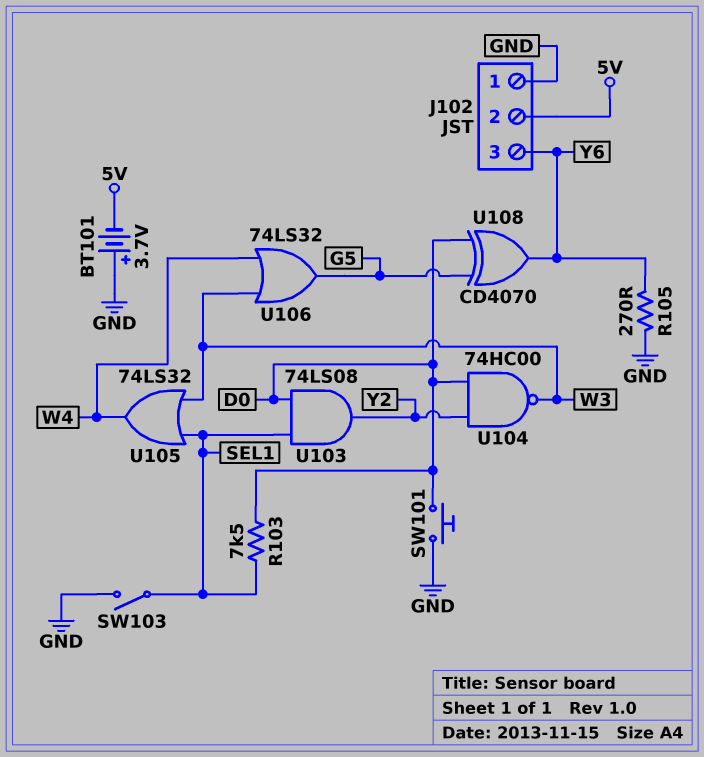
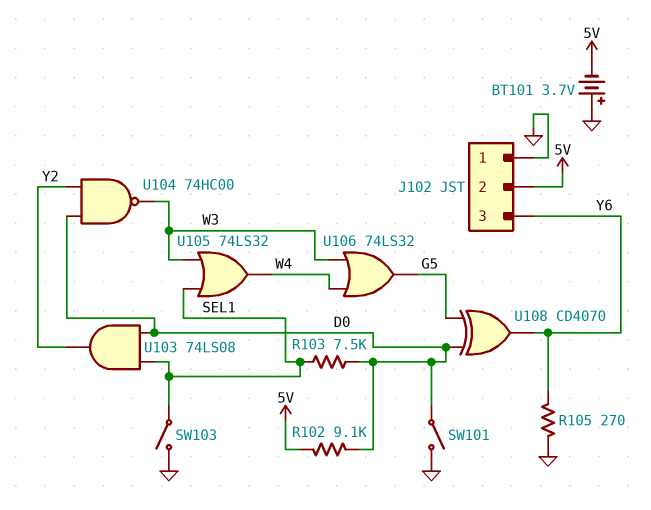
R102: none -> 9.1k (5V, D0)
SW101: button (D0, GND) -> switch (D0, GND)

